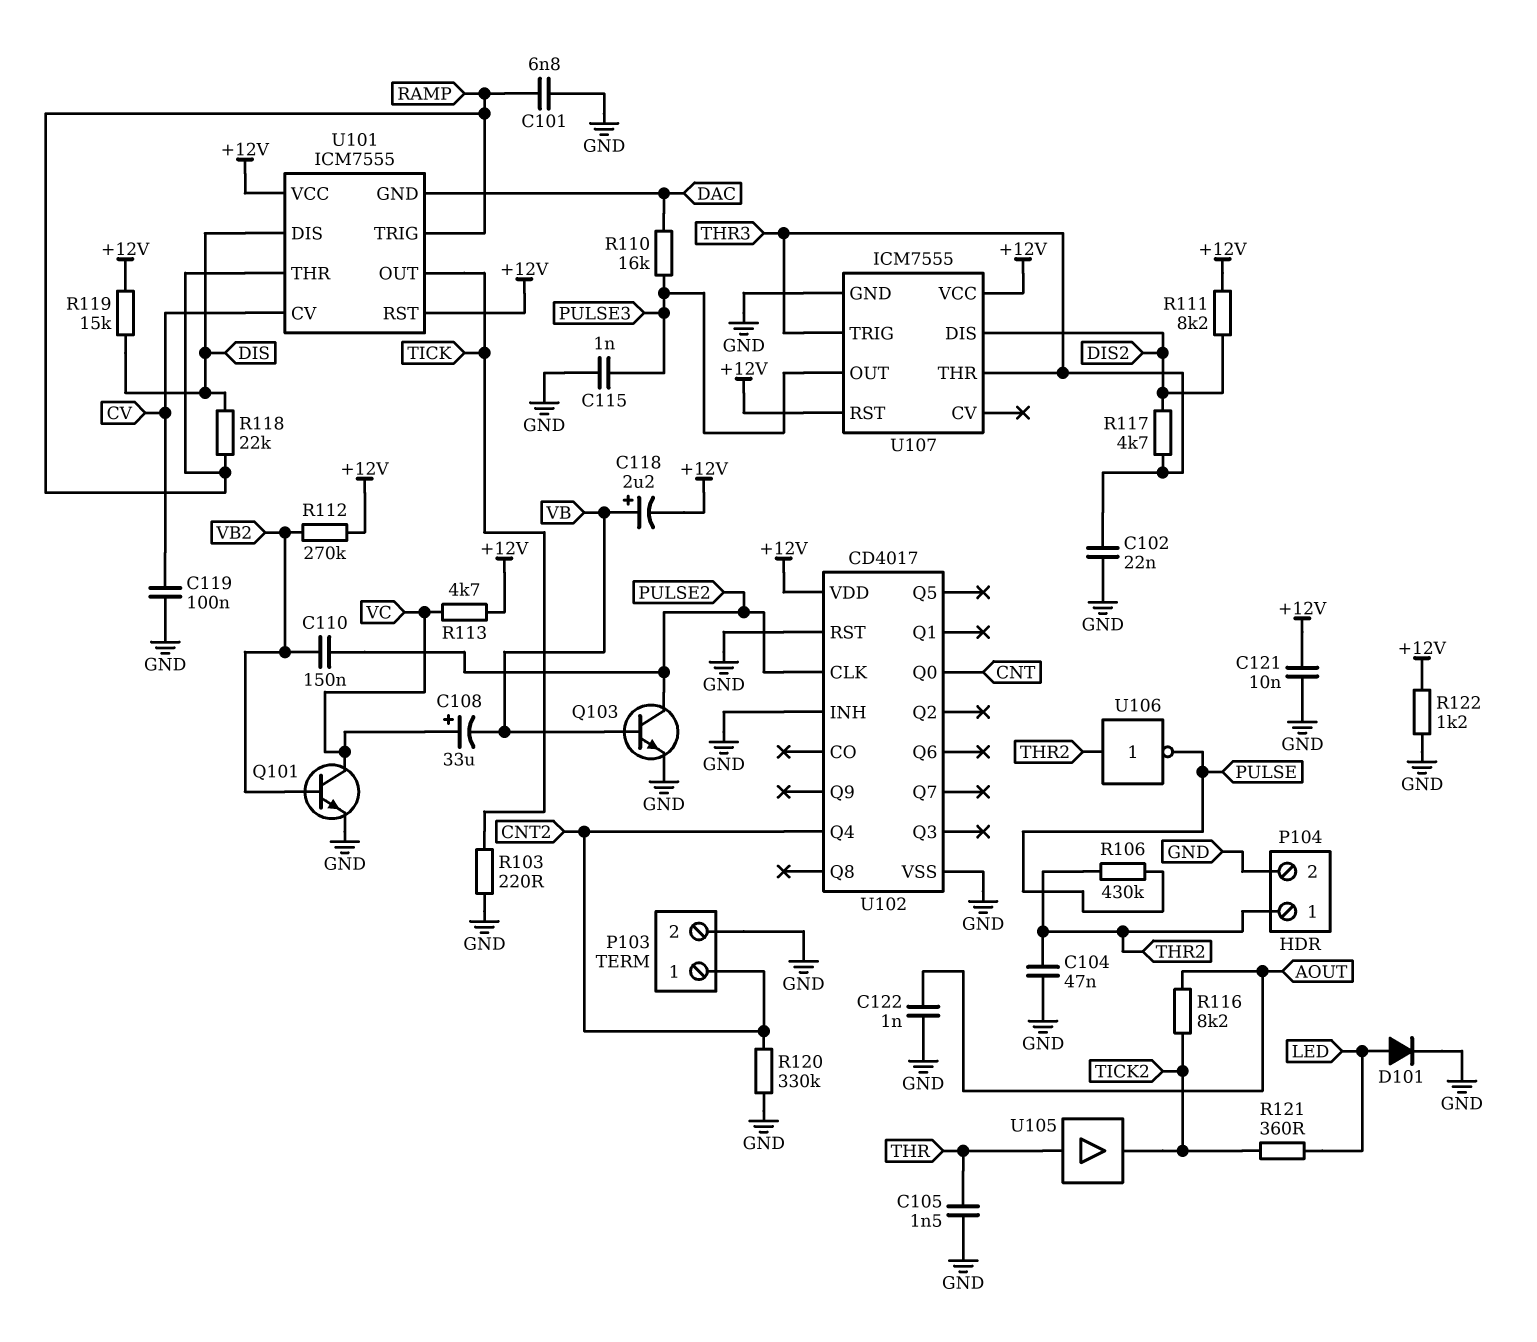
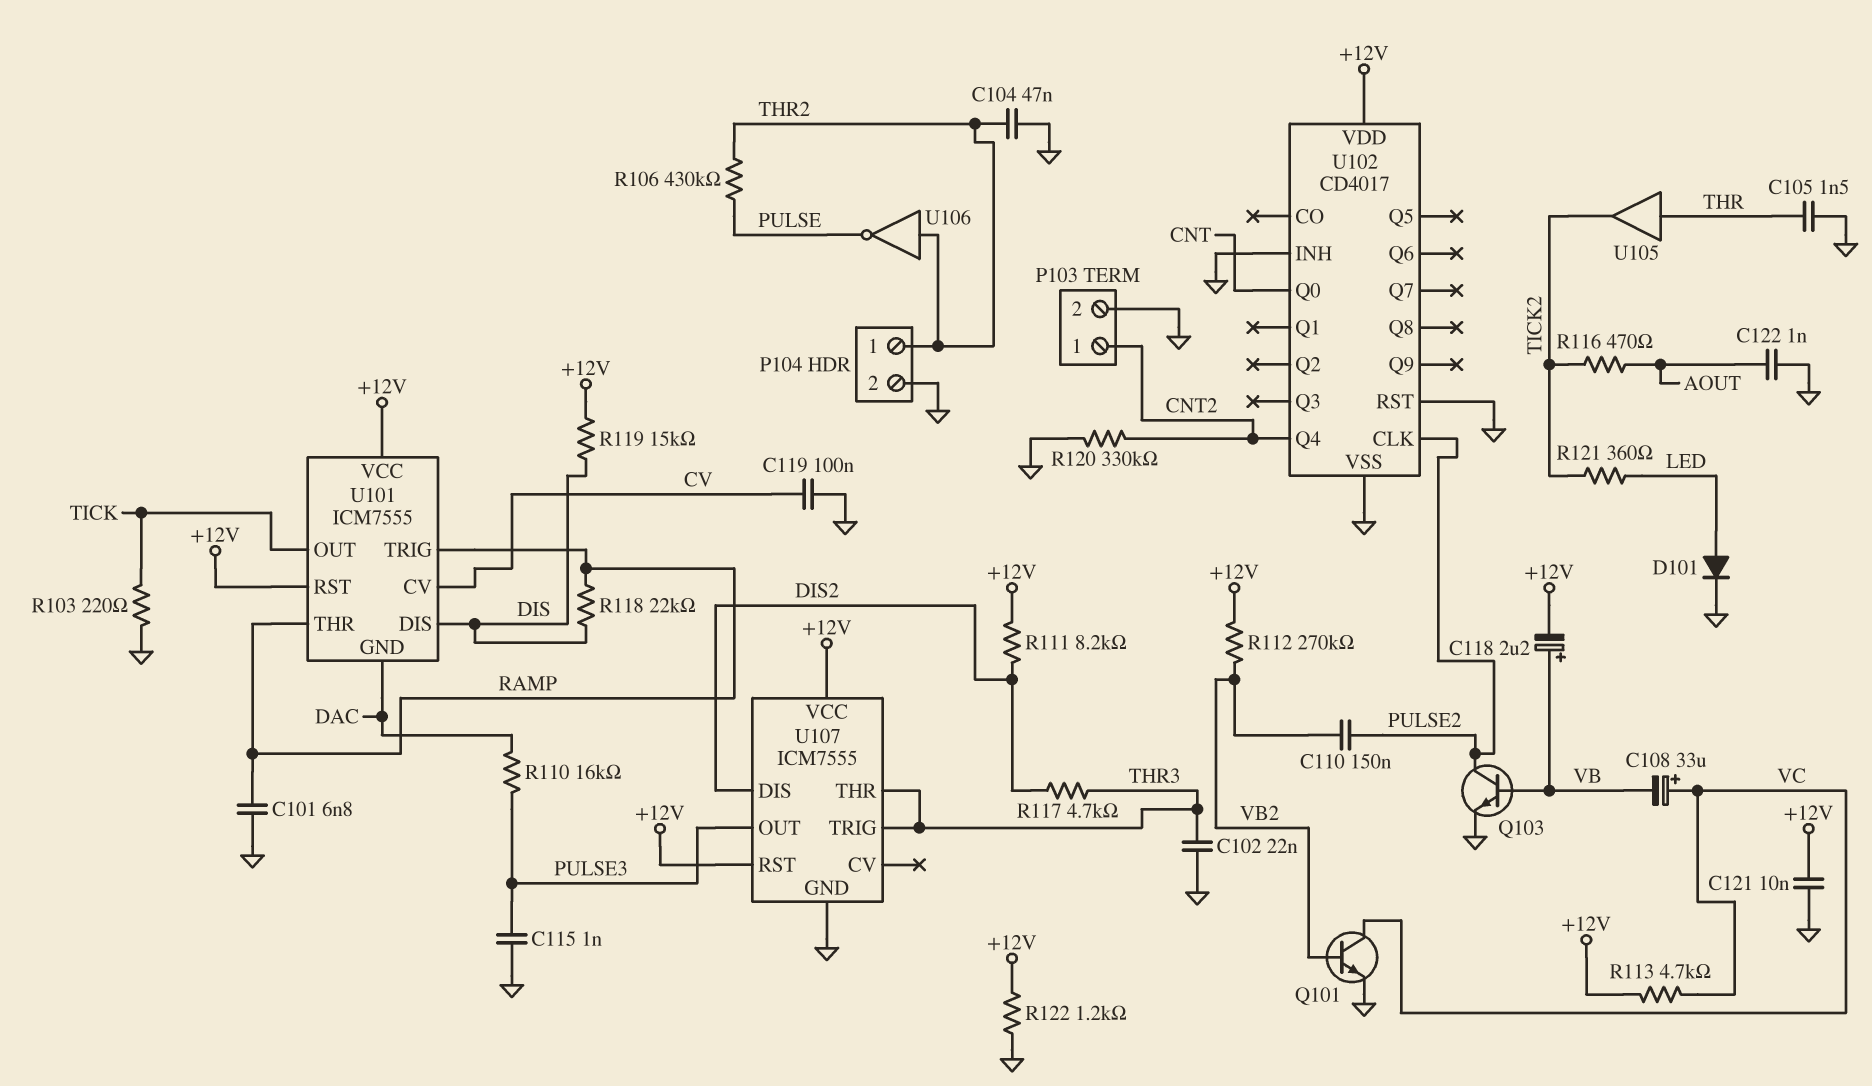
R116: 8.2k (AOUT, TICK2) -> 470 (AOUT, TICK2)

